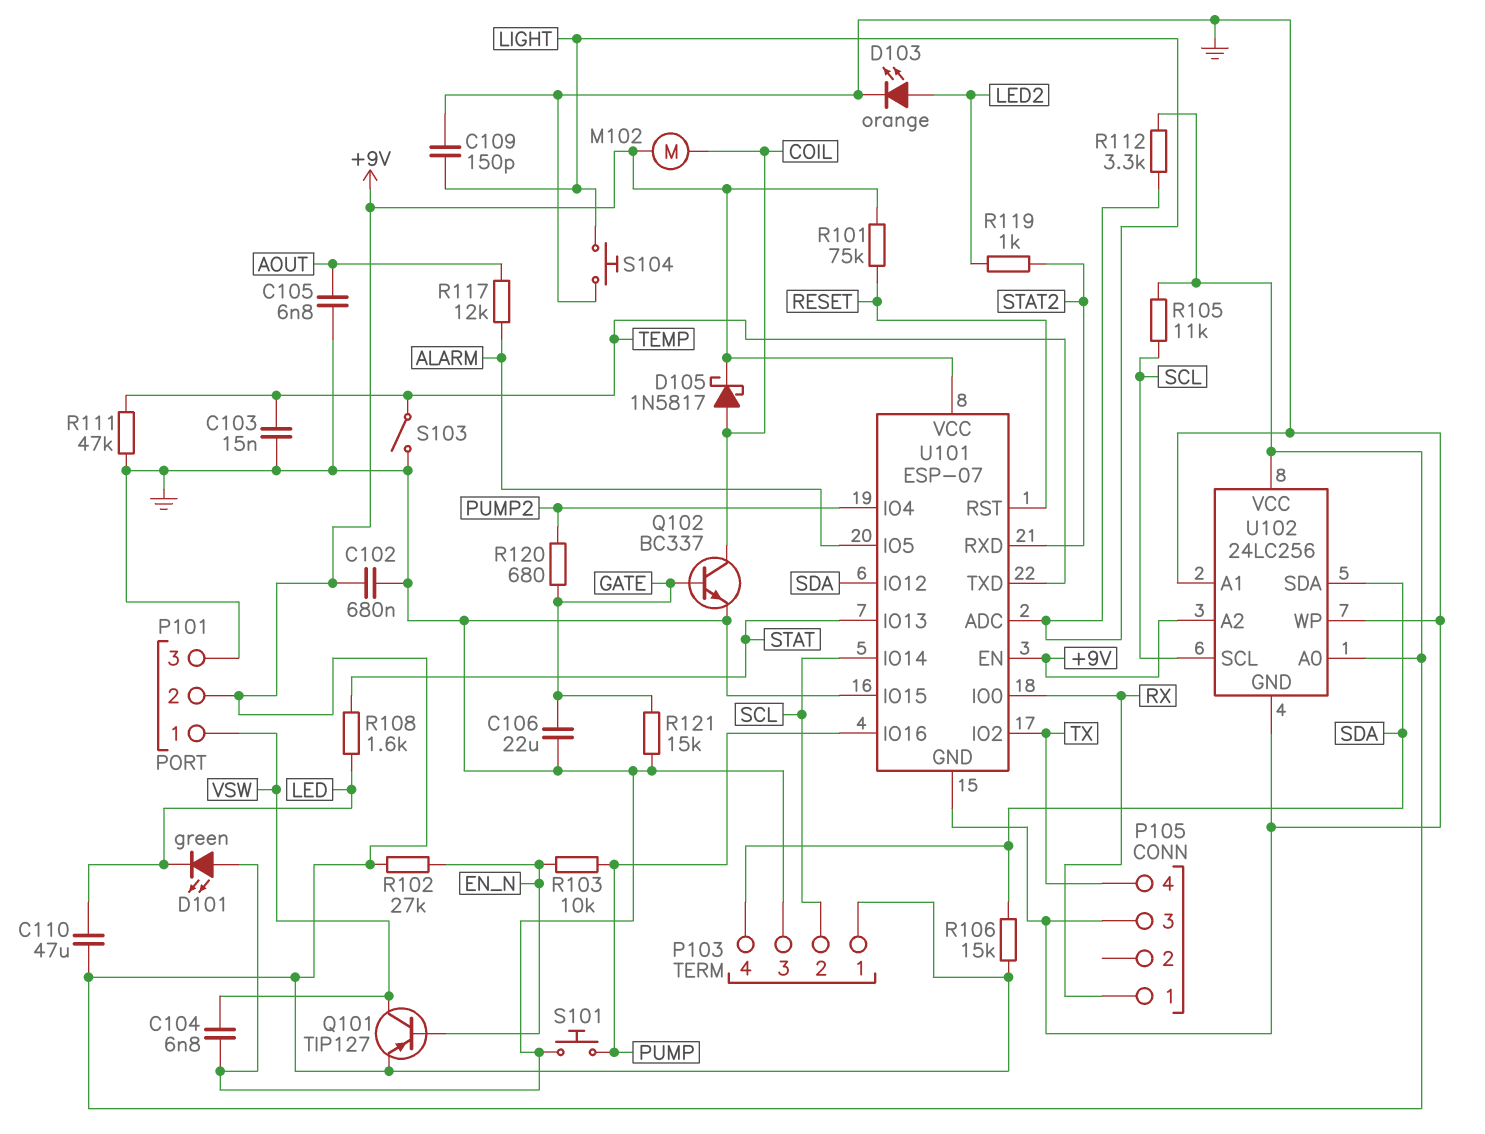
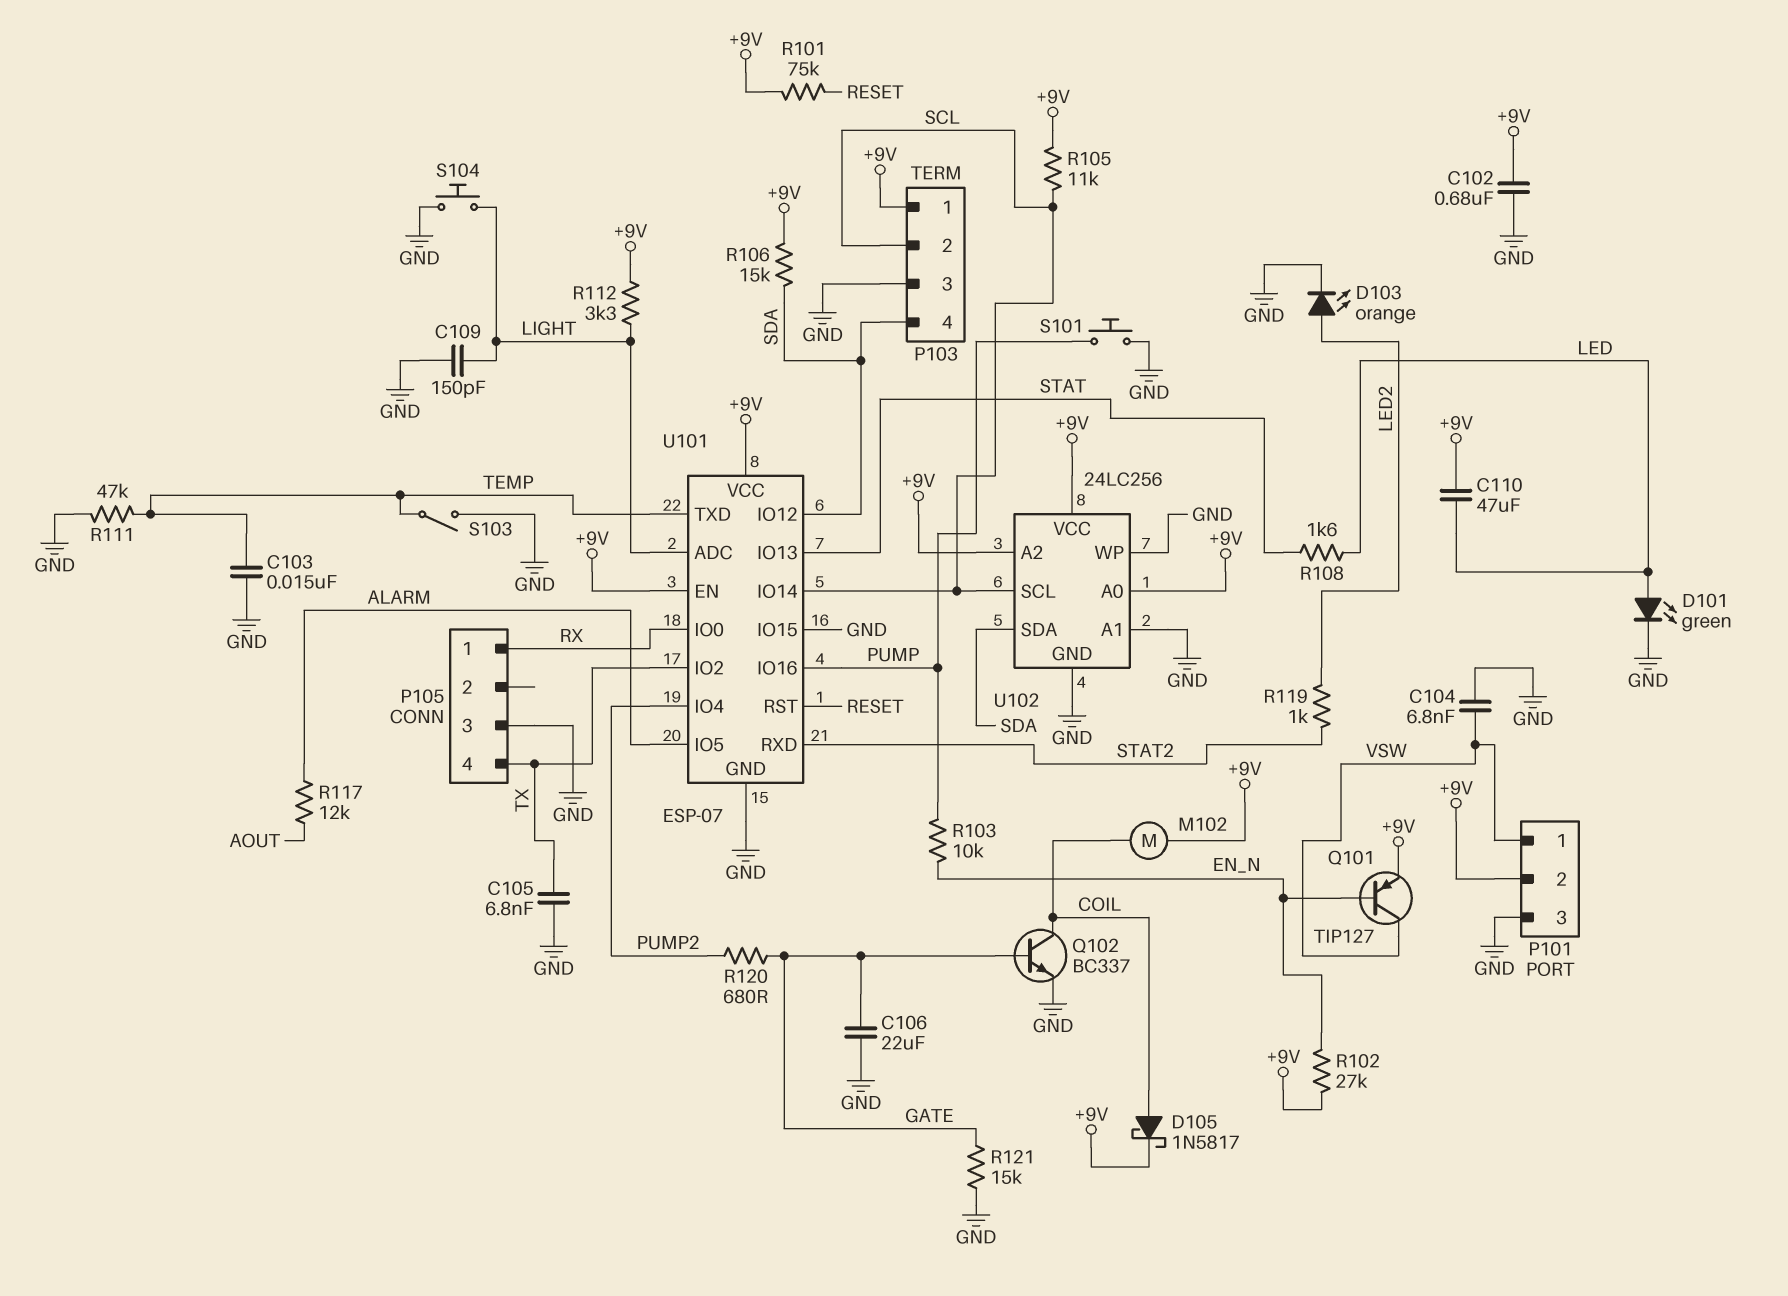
C105: 6.8nF (AOUT, GND) -> 6.8nF (GND, TX)
D101: LED green (A GND, K LED) -> LED green (A LED, K GND)

